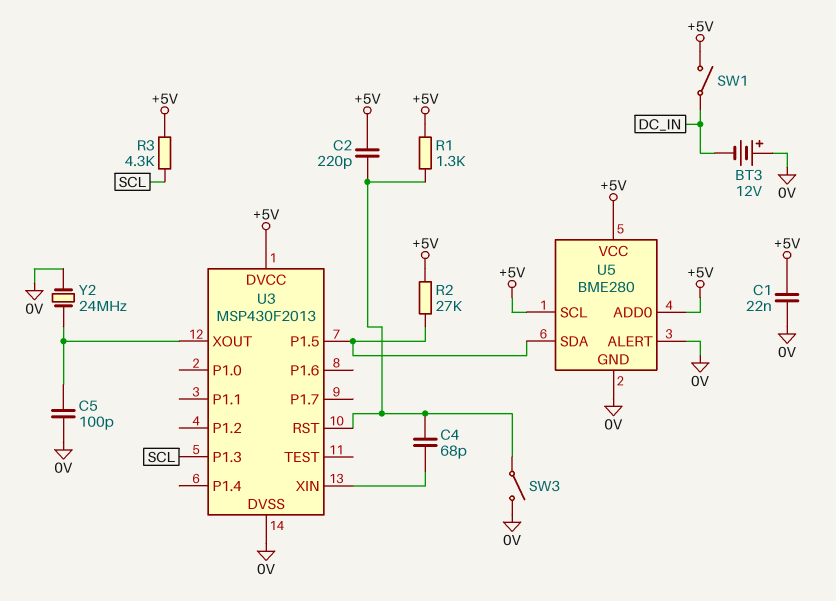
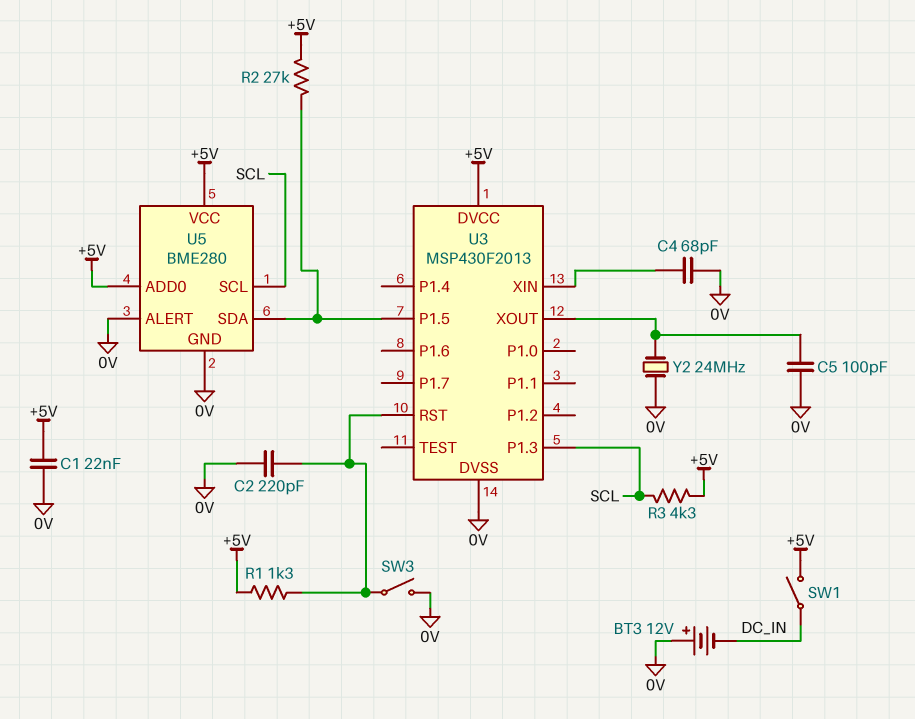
C2: 220pF (+5V, U3/RST) -> 220pF (0V, U3/RST)
C4: 68pF (U3/RST, U3/XIN) -> 68pF (0V, U3/XIN)
U5 pin SCL: +5V -> SCL

